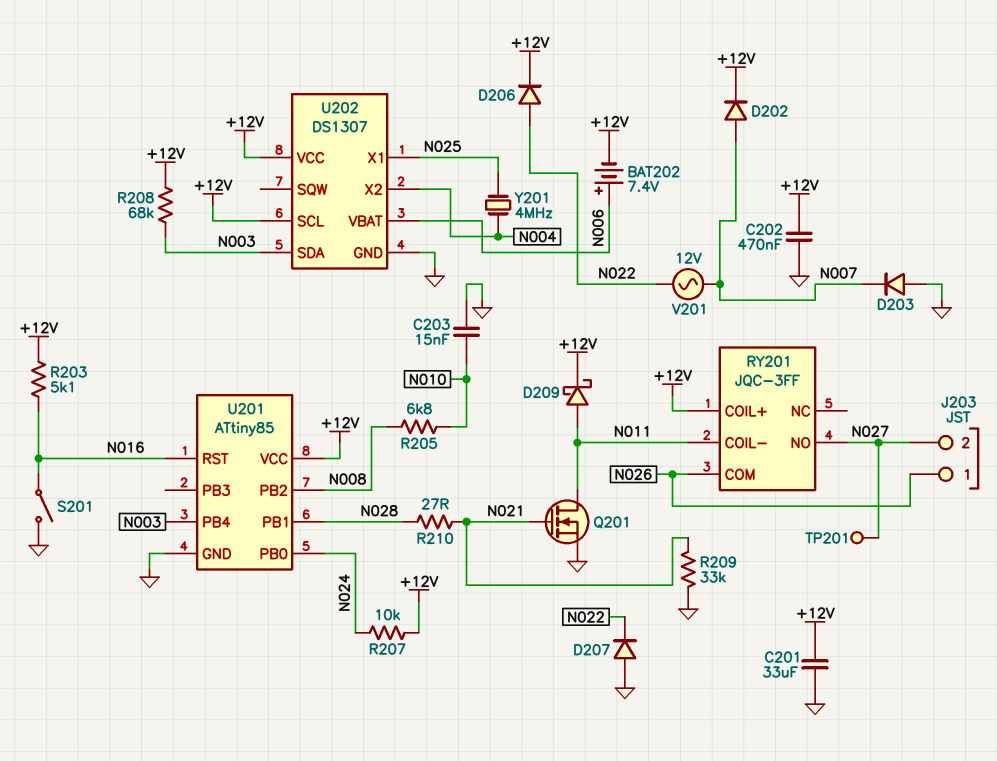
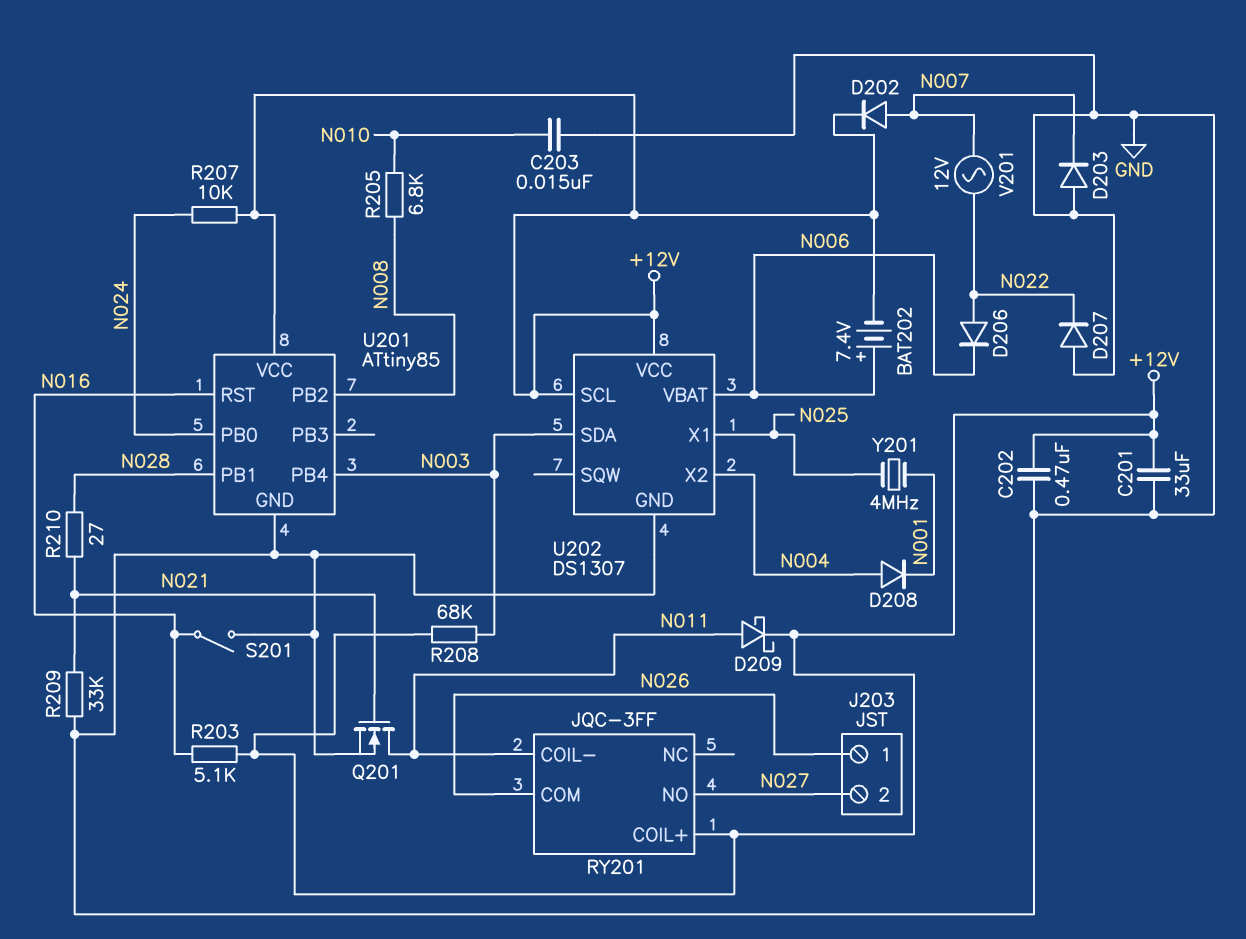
D206: diode (A N022, K +12V) -> diode (A N022, K N006)
D208: none -> diode (A N004, K N001)
TP201: test point (N027) -> none
Y201: 4MHz (N004, N025) -> 4MHz (N001, N025)

